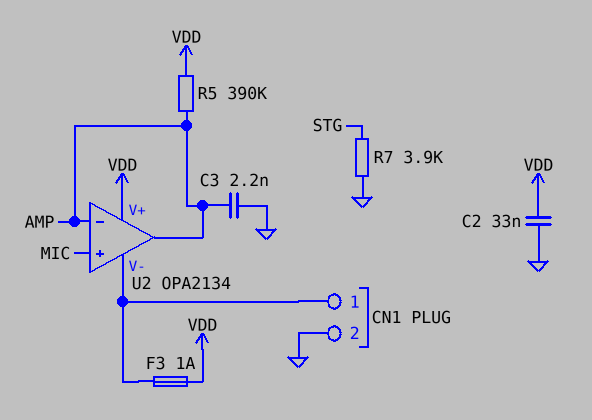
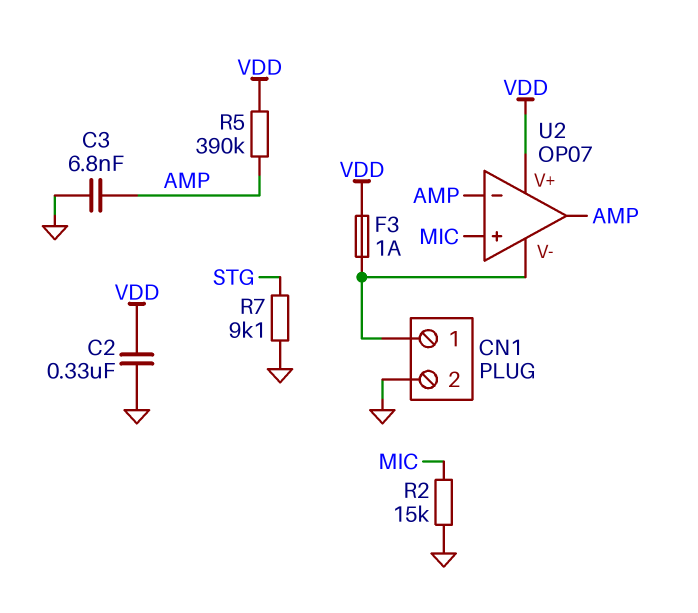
C2: 33nF (GND, VDD) -> 330nF (GND, VDD)
C3: 2.2nF (AMP, GND) -> 6.8nF (AMP, GND)
R2: none -> 15k (GND, MIC)
R7: 3.9k (GND, STG) -> 9.1k (GND, STG)
U2: OPA2134 -> OP07

